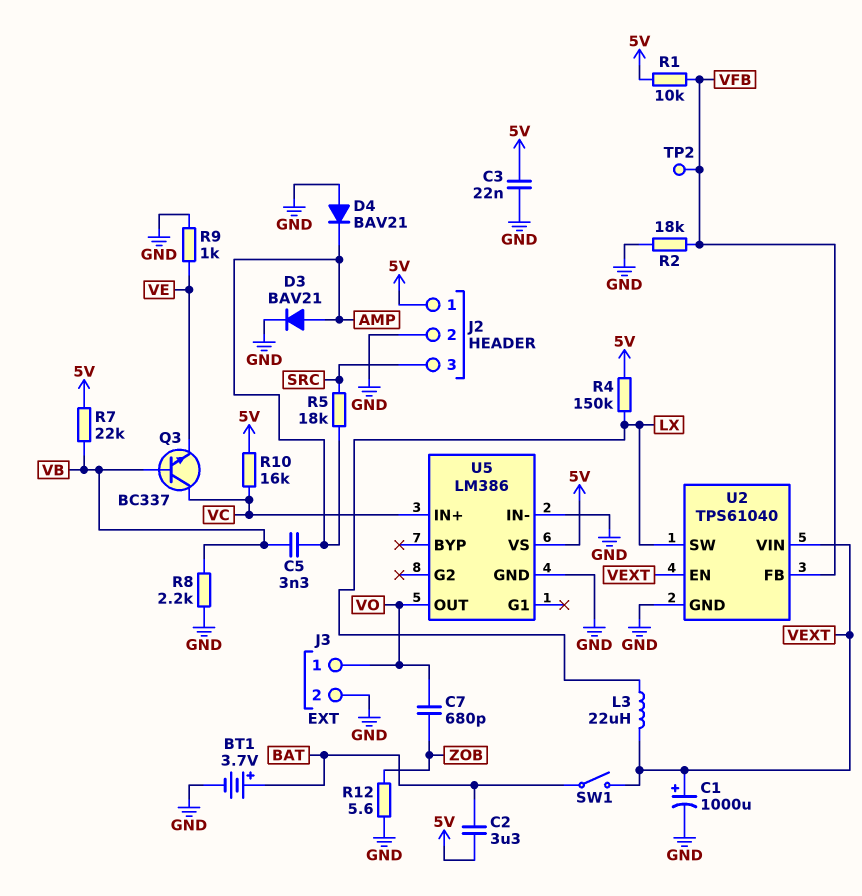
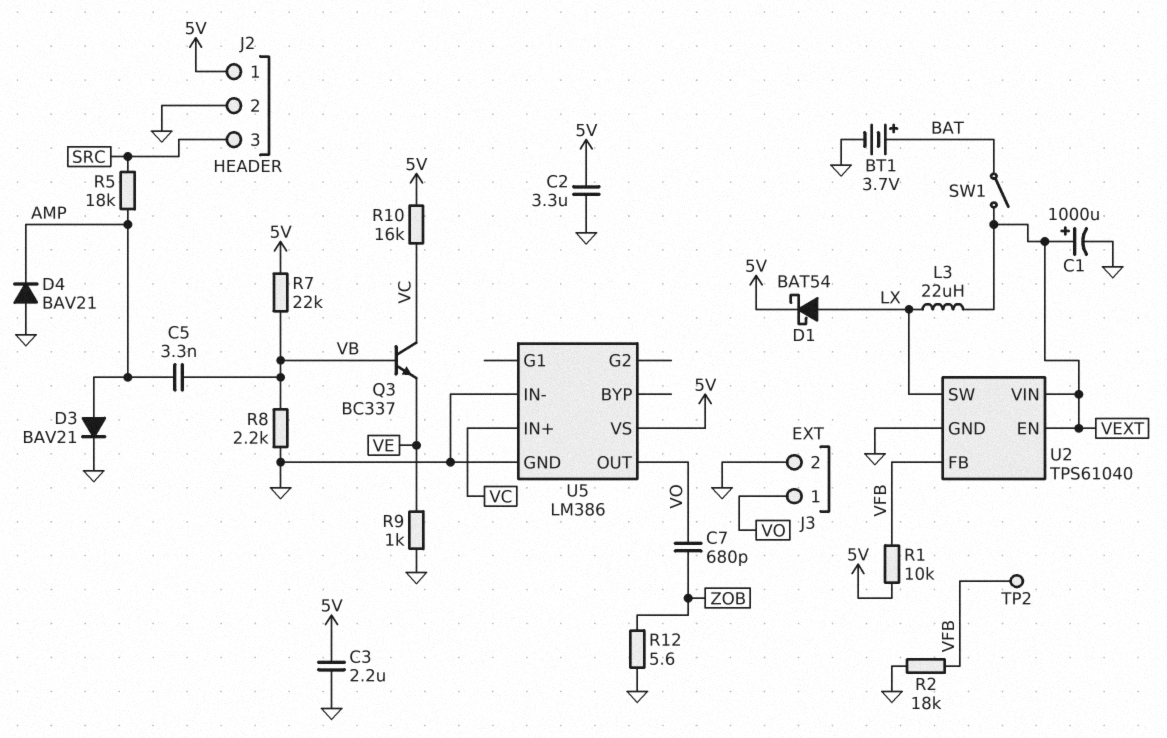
C2: 3.3uF (5V, BAT) -> 3.3uF (5V, GND)
C3: 22nF (5V, GND) -> 2.2uF (5V, GND)
D1: none -> schottky BAT54 (A LX, K 5V)
R4: 150k (5V, LX) -> none

